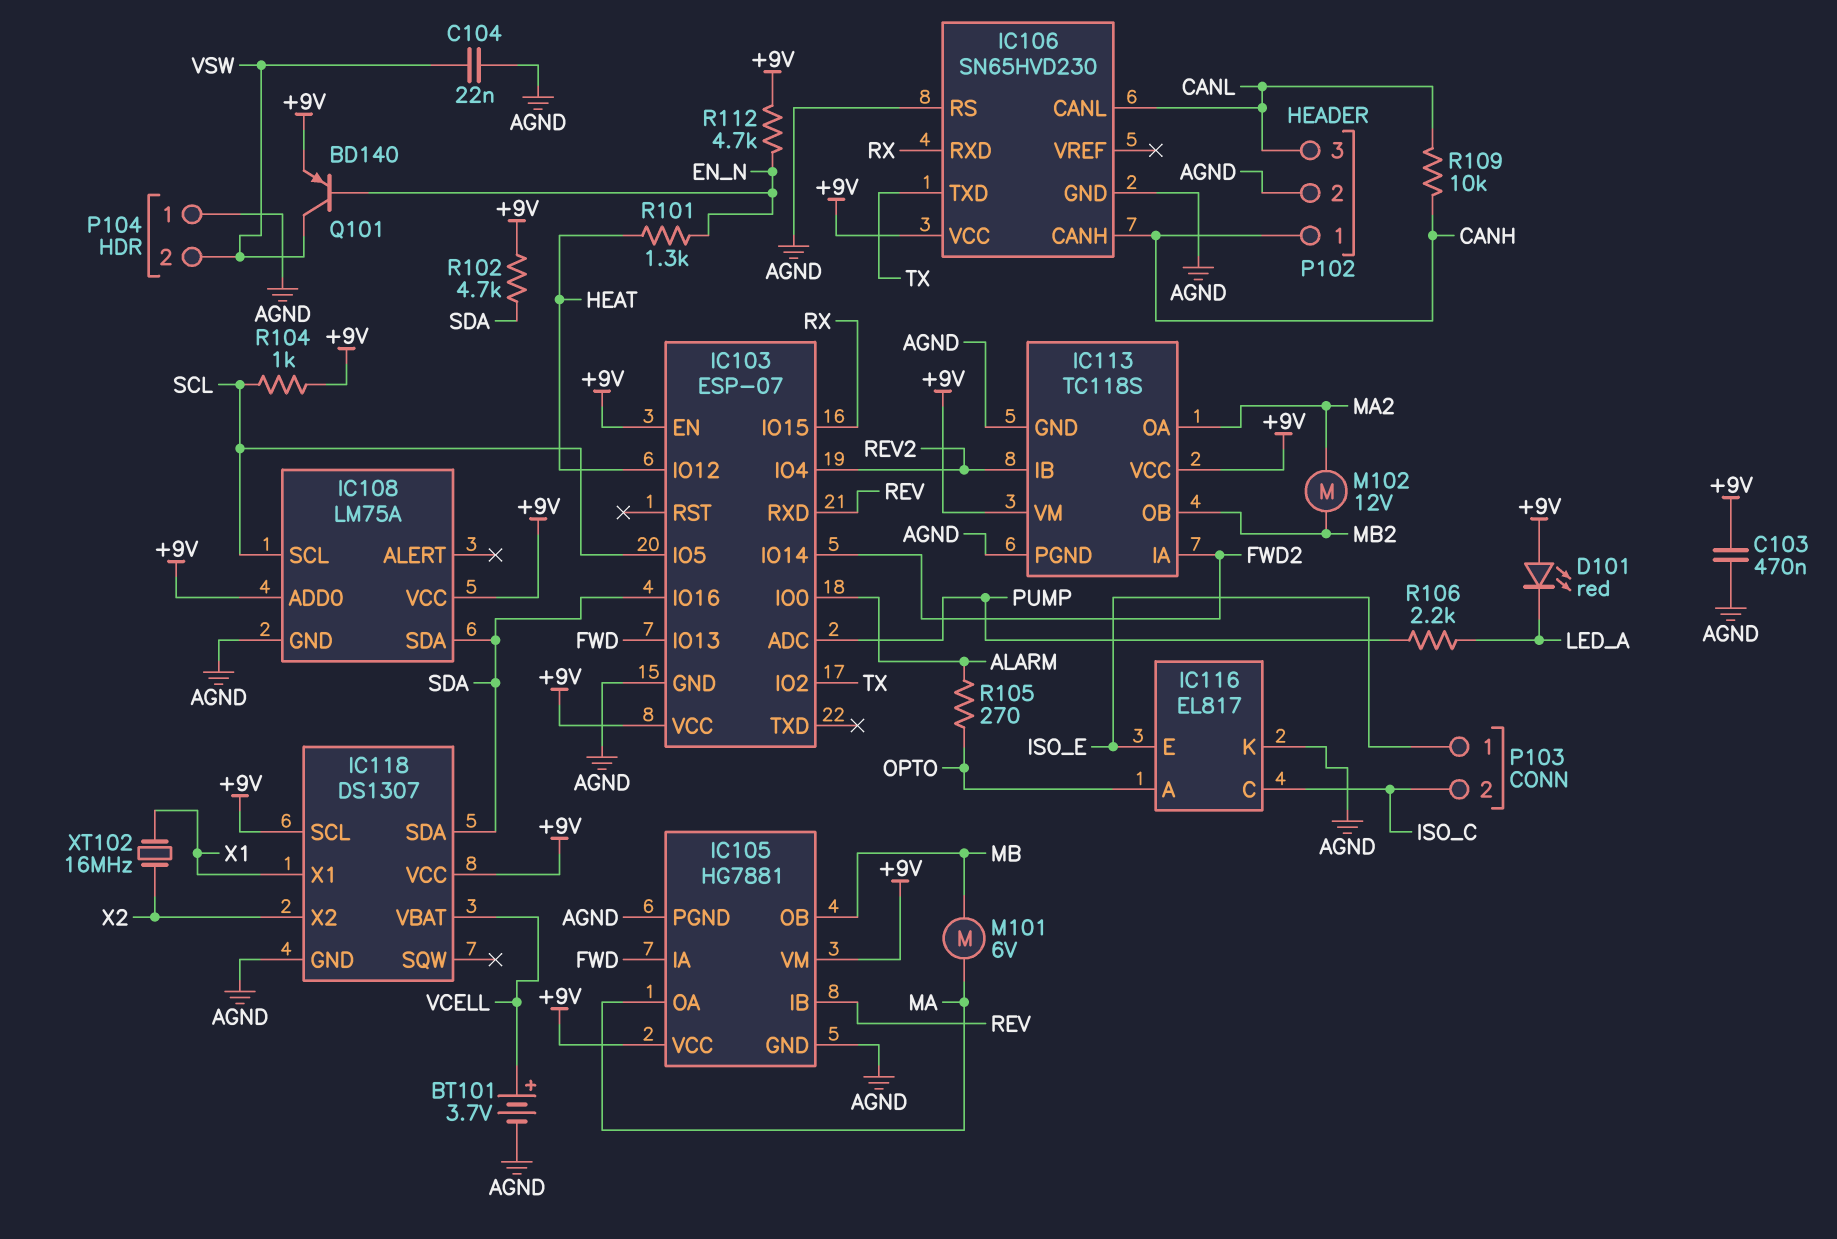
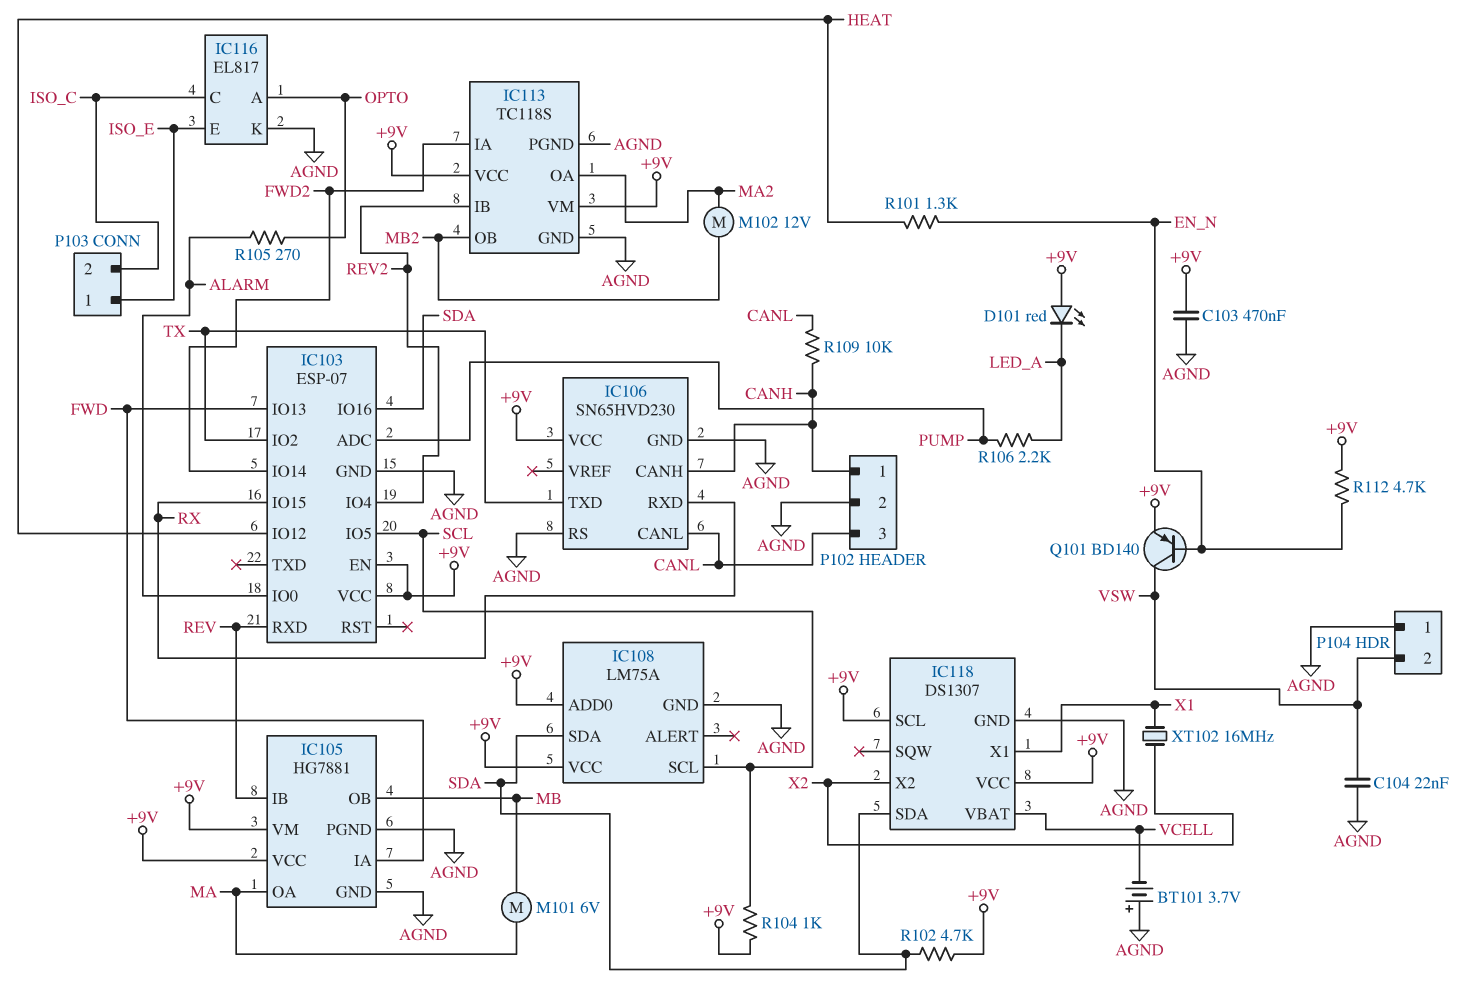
BT101: 3.7V (plus VCELL, minus AGND) -> 3.7V (plus AGND, minus VCELL)

